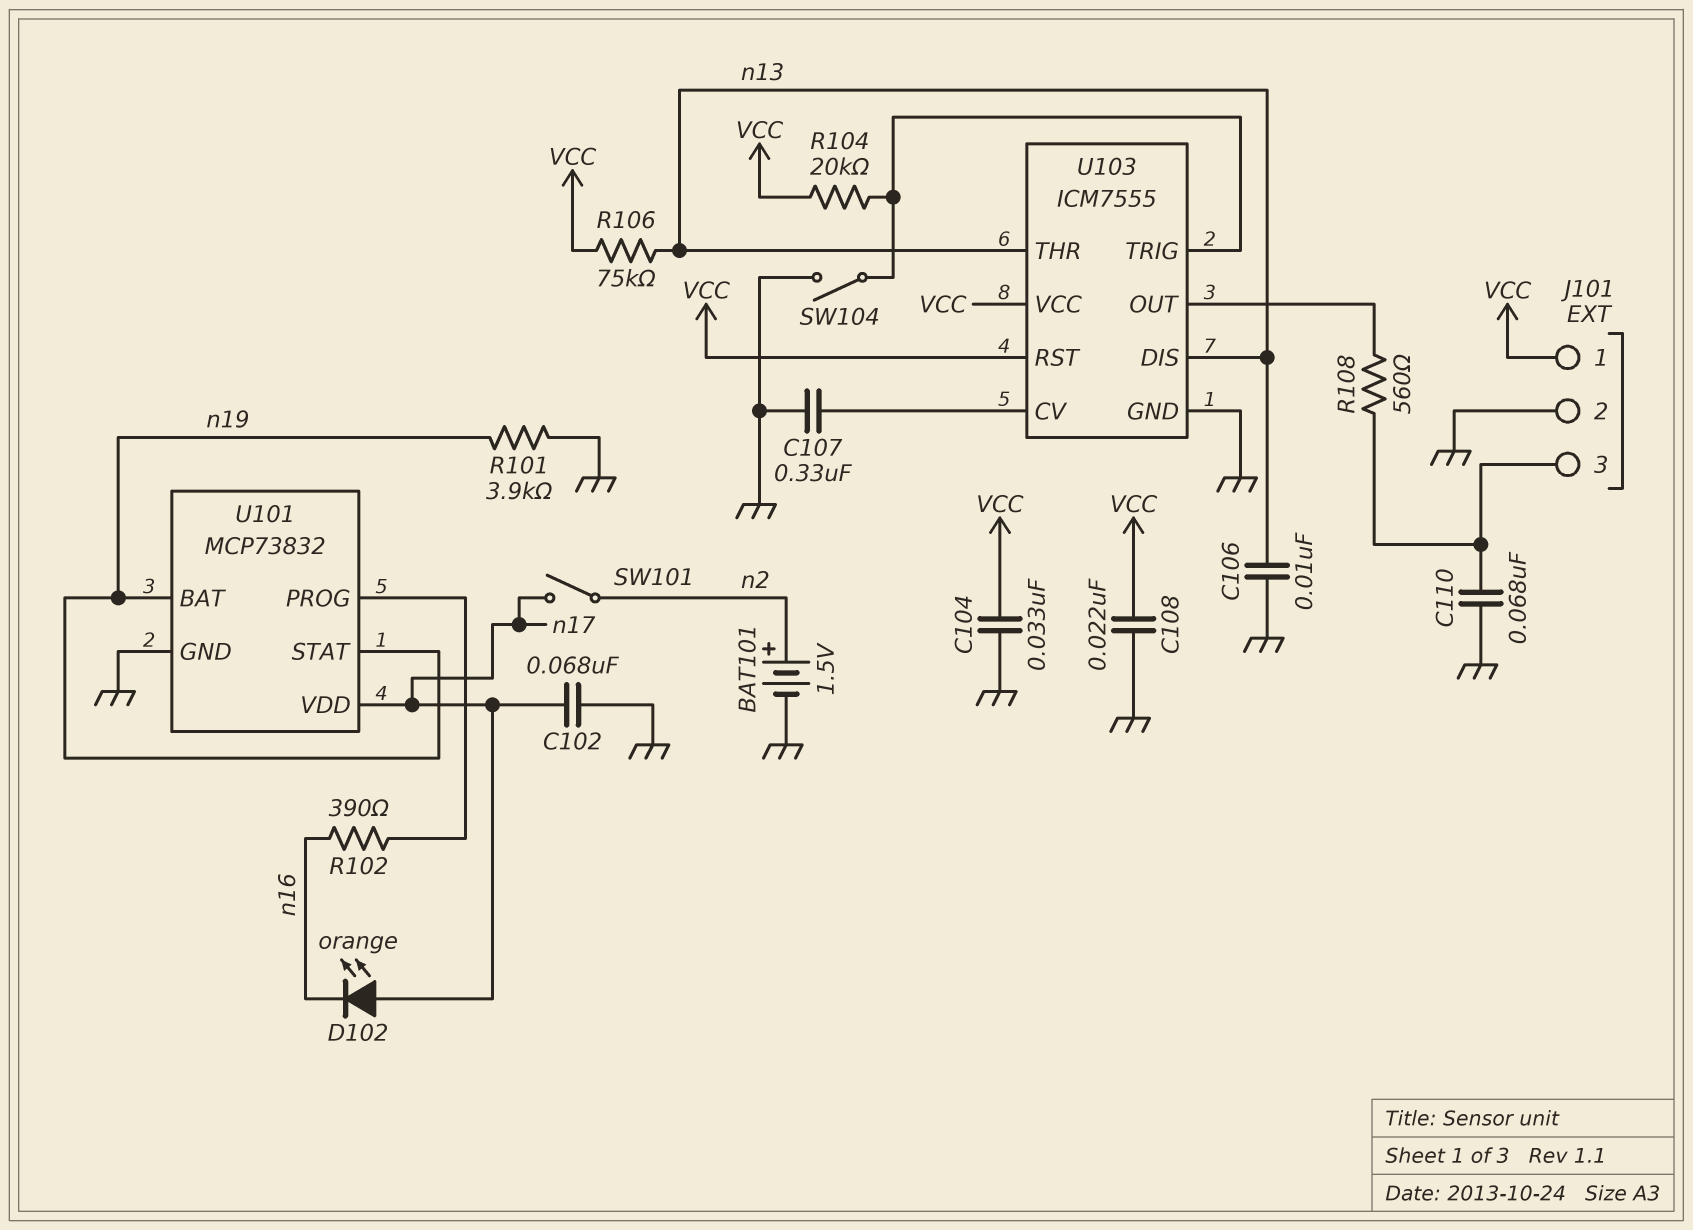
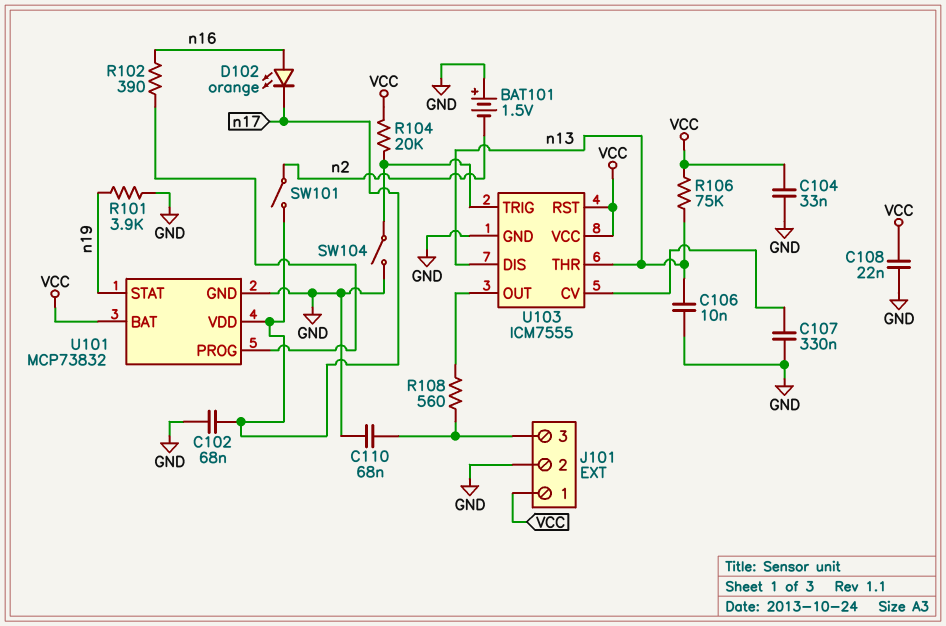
BAT101: 1.5V (plus n2, minus GND) -> 1.5V (plus GND, minus n2)
D102: LED orange (A n17, K n16) -> LED orange (A n16, K n17)
U101 pin BAT: n19 -> VCC

